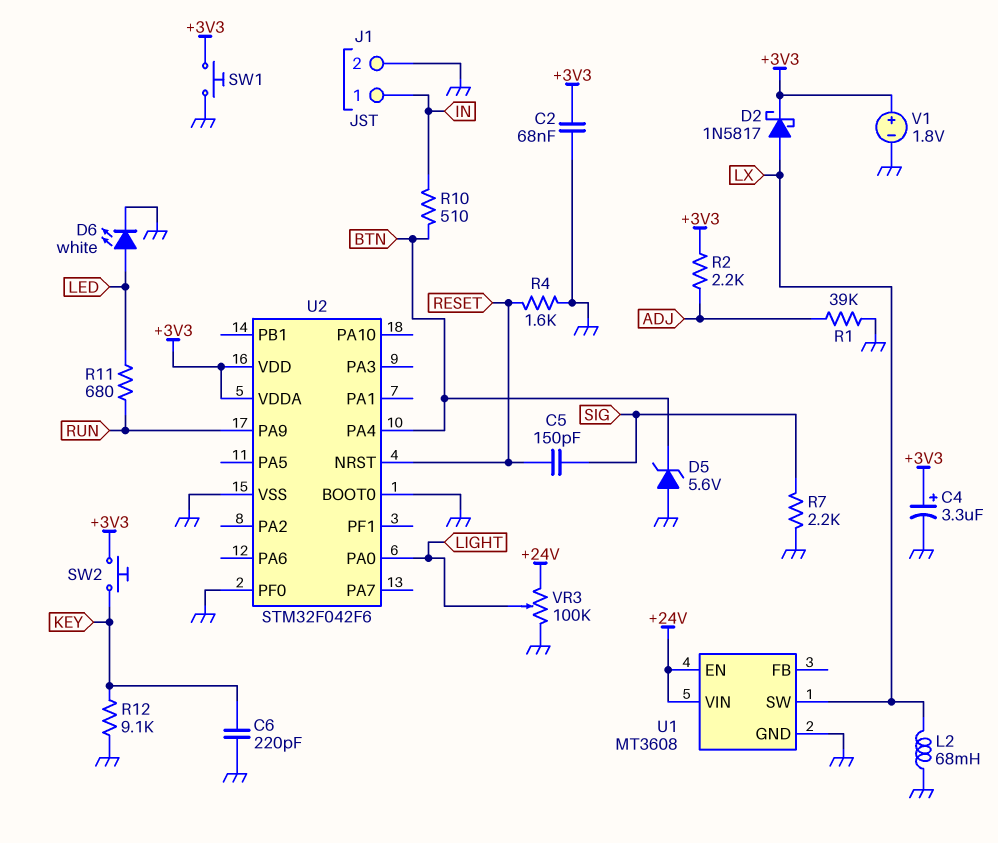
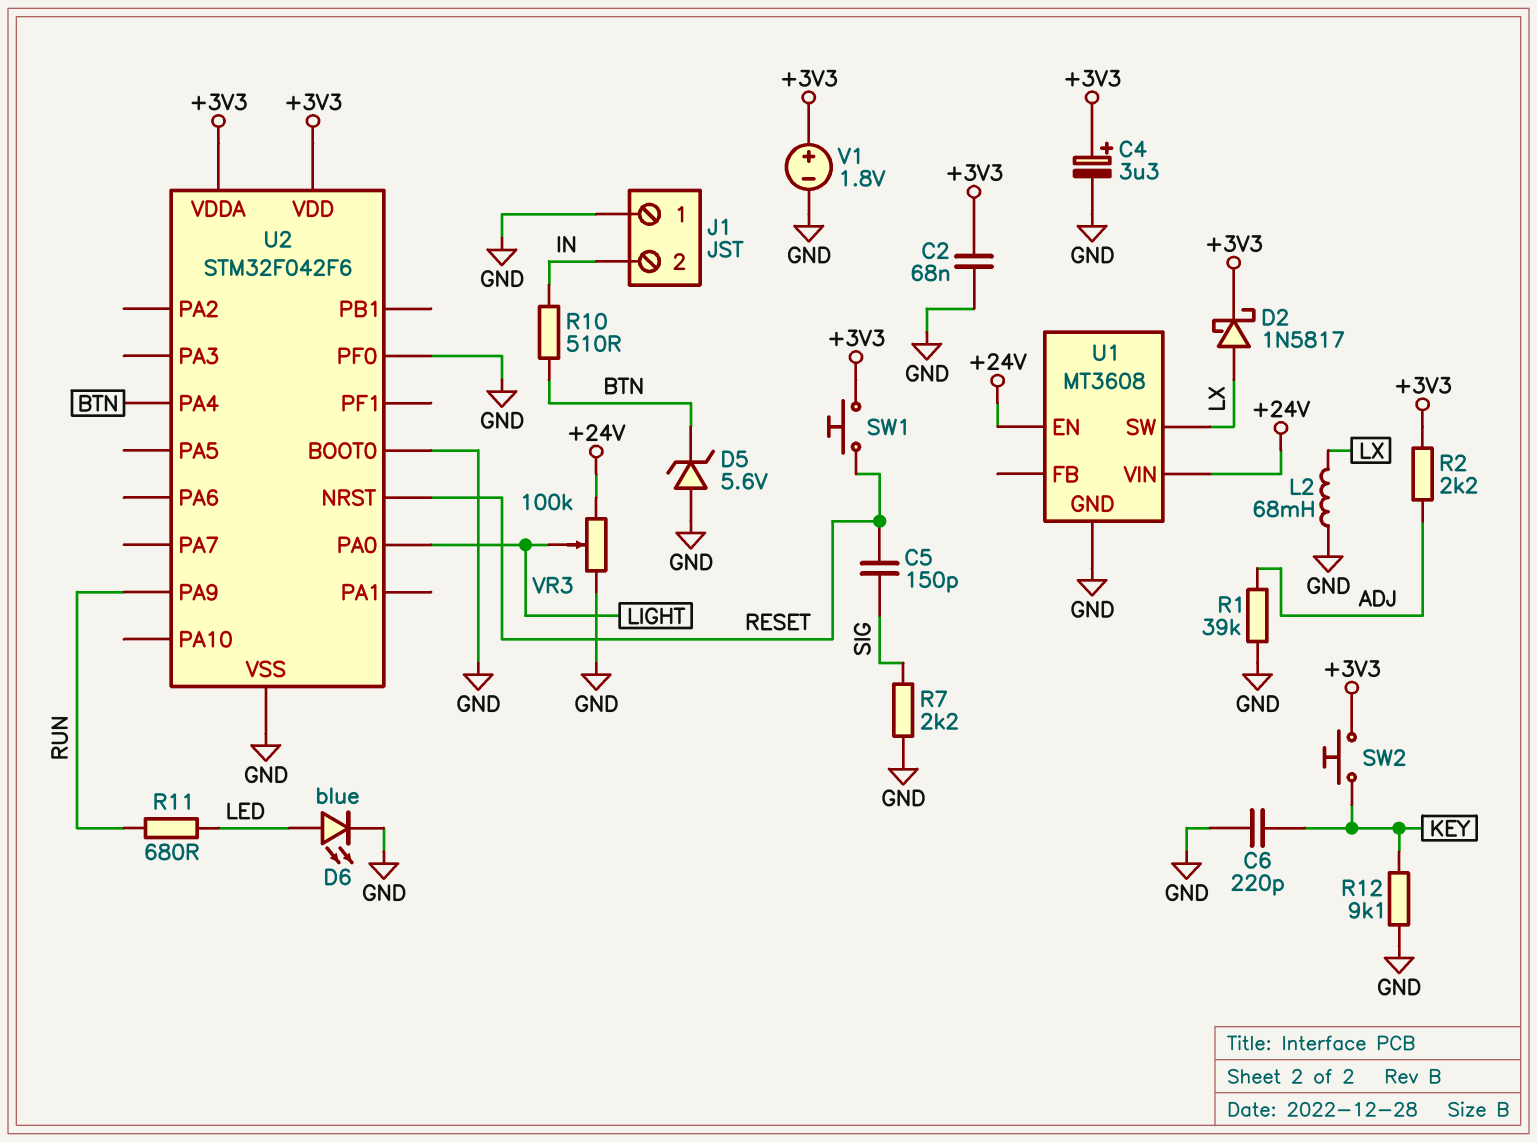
D6: LED white (A LED, K GND) -> LED blue (A LED, K GND)
J1 pin 1: IN -> GND
J1 pin 2: GND -> IN
R4: 1.6k (GND, RESET) -> none
SW1: button (+3V3, GND) -> button (+3V3, RESET)

